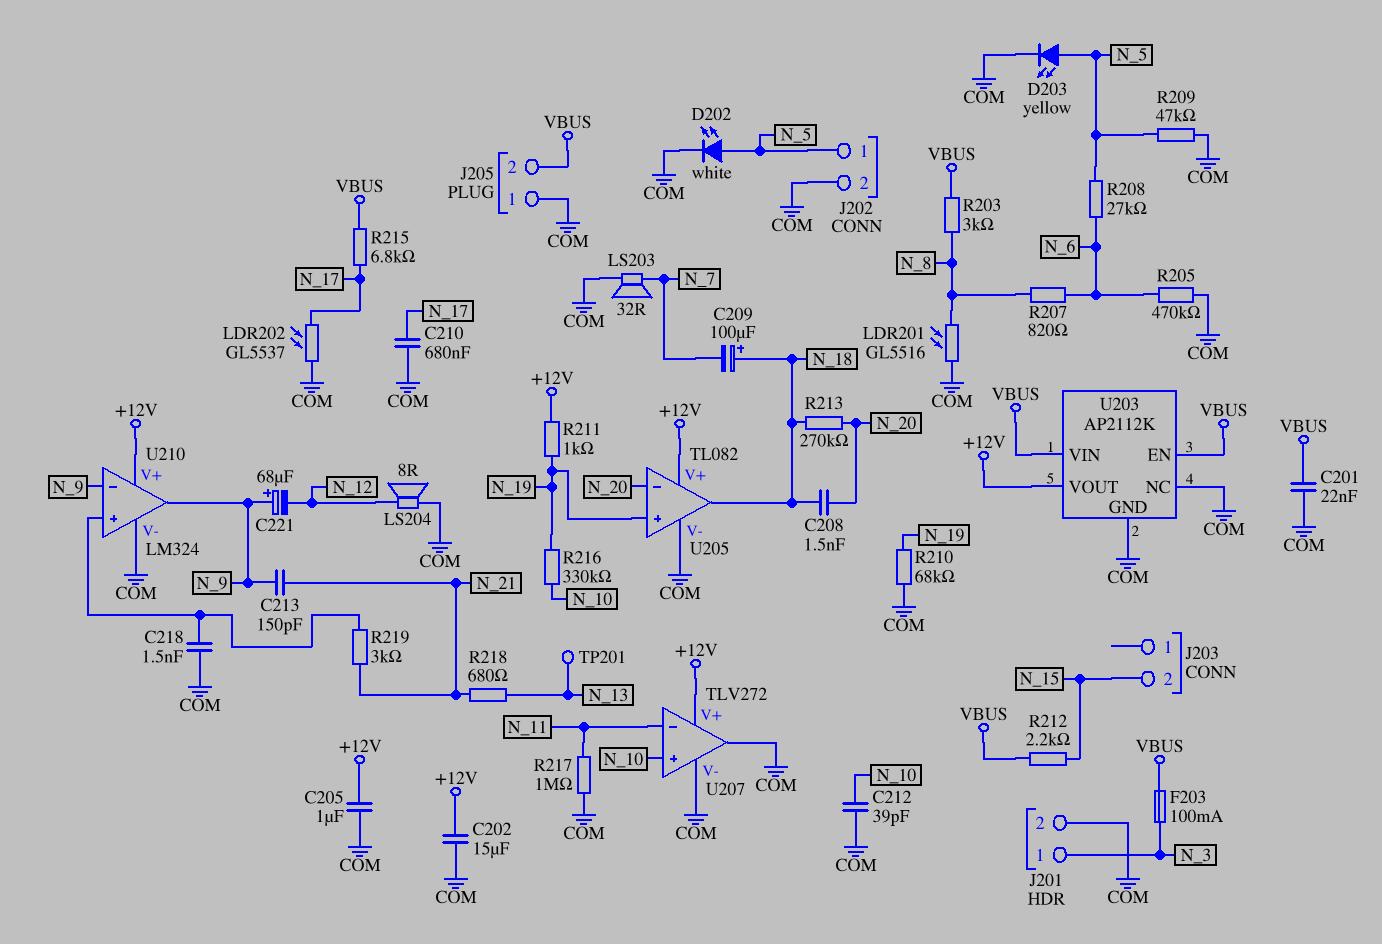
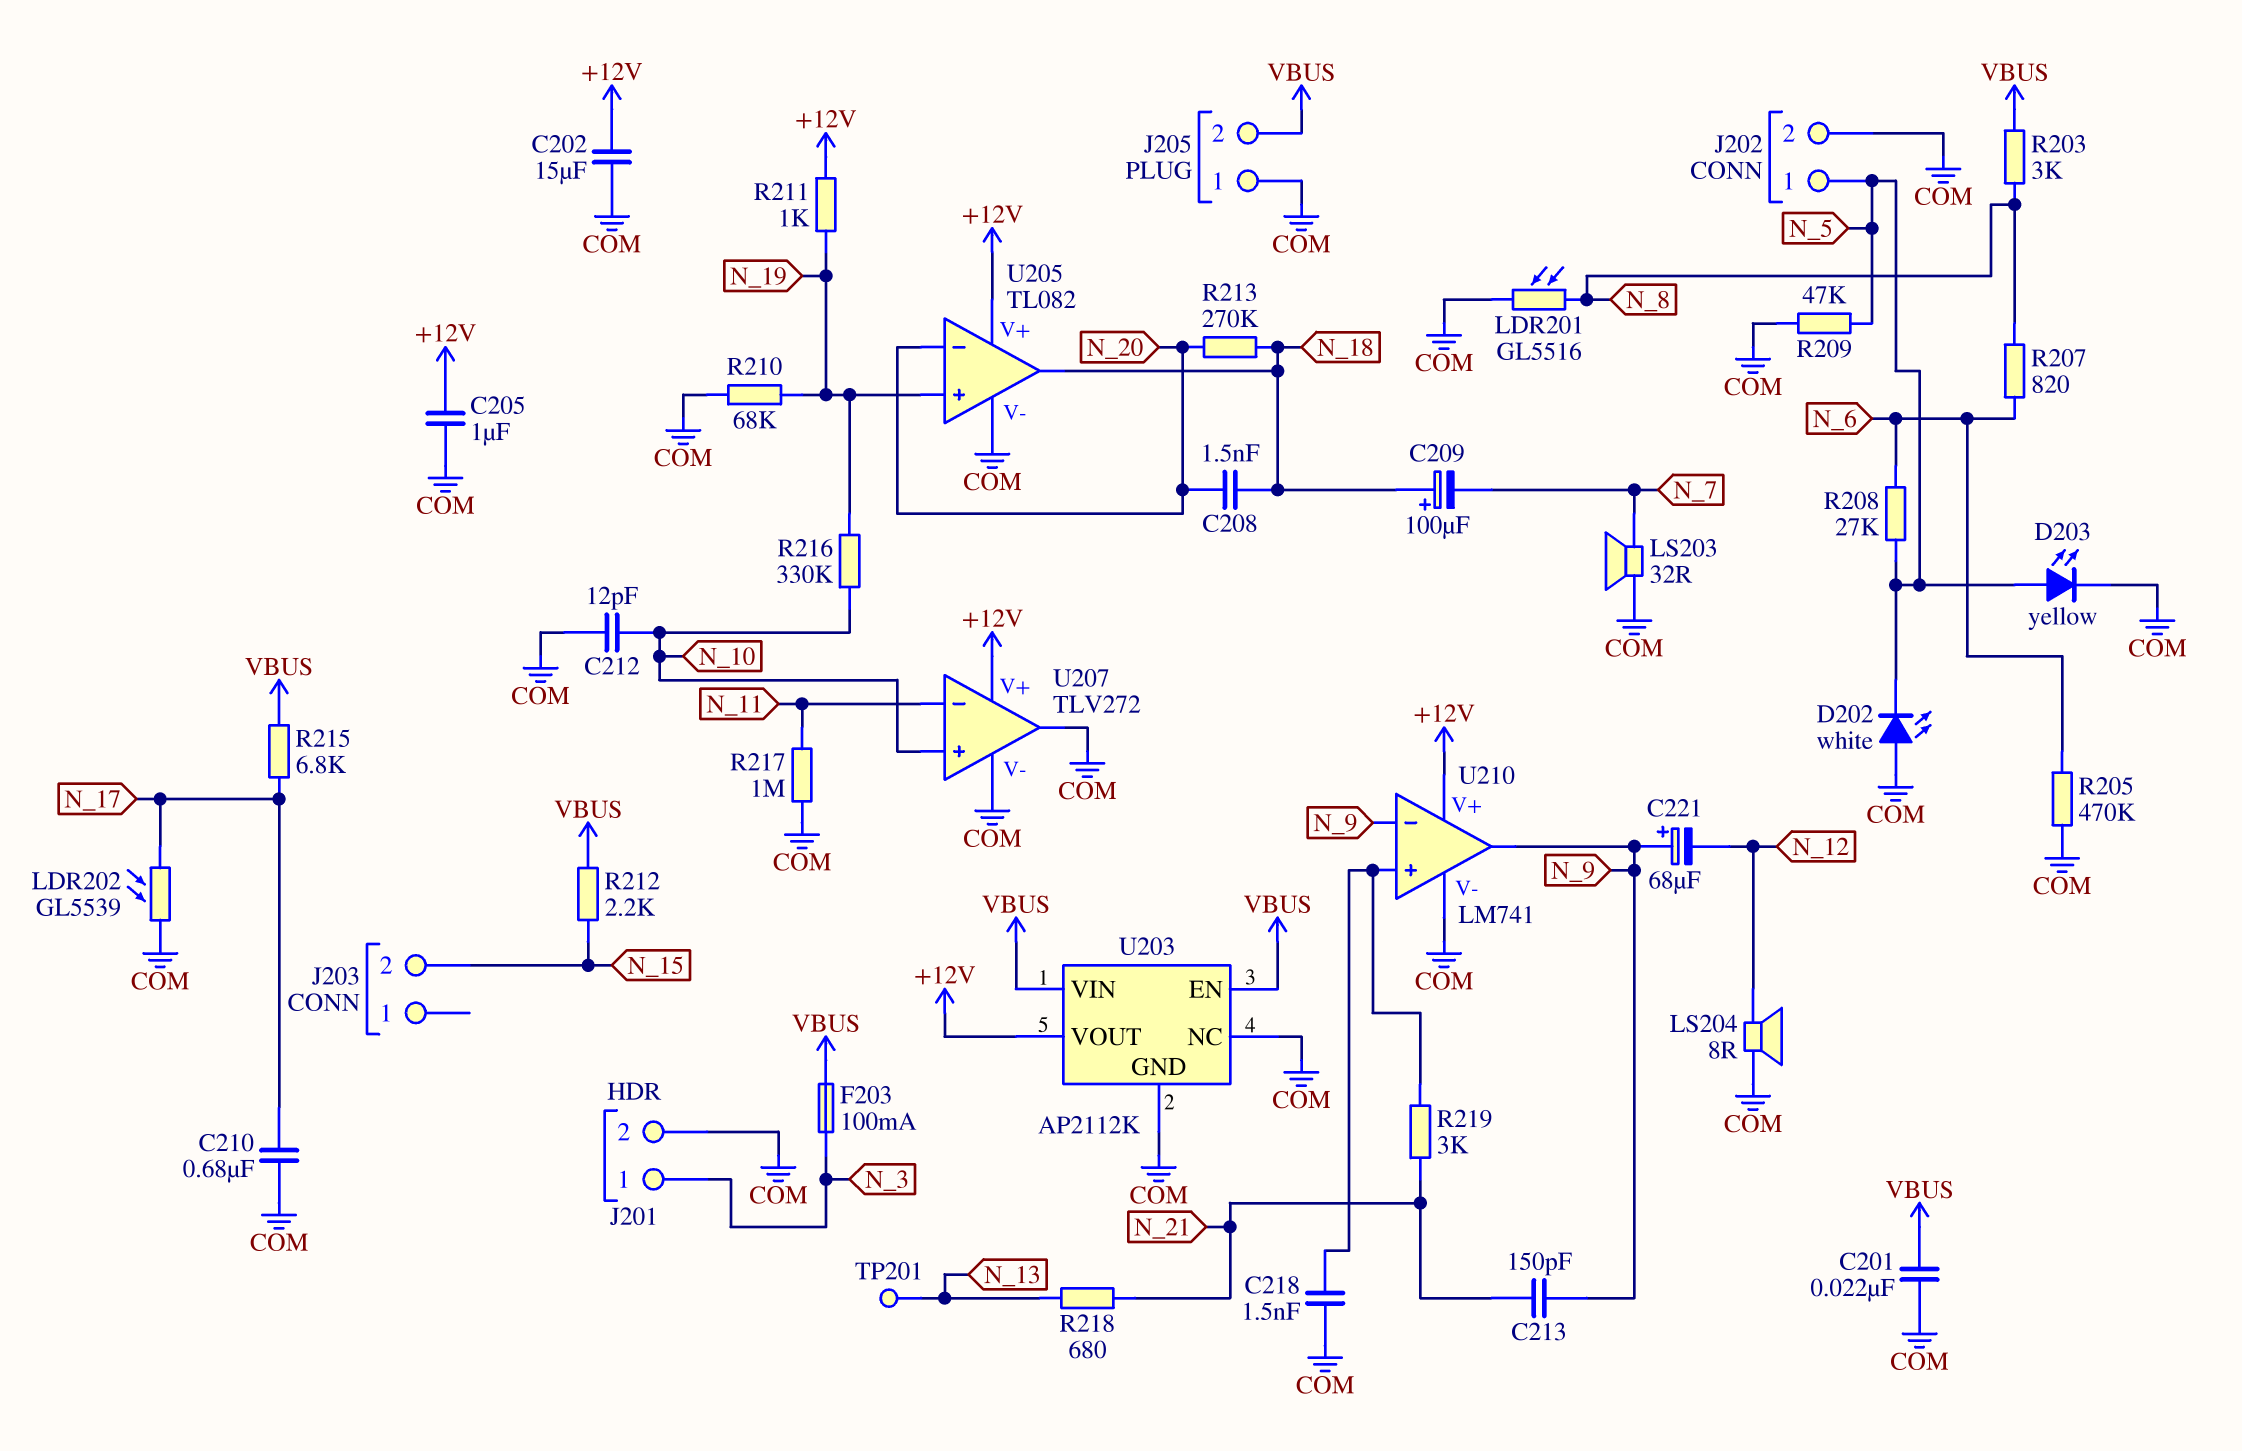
C212: 39pF (COM, N_10) -> 12pF (COM, N_10)
D202: LED white (A N_5, K COM) -> LED white (A COM, K N_5)
LDR202: GL5537 (COM, N_17) -> GL5539 (COM, N_17)
U210: LM324 -> LM741

